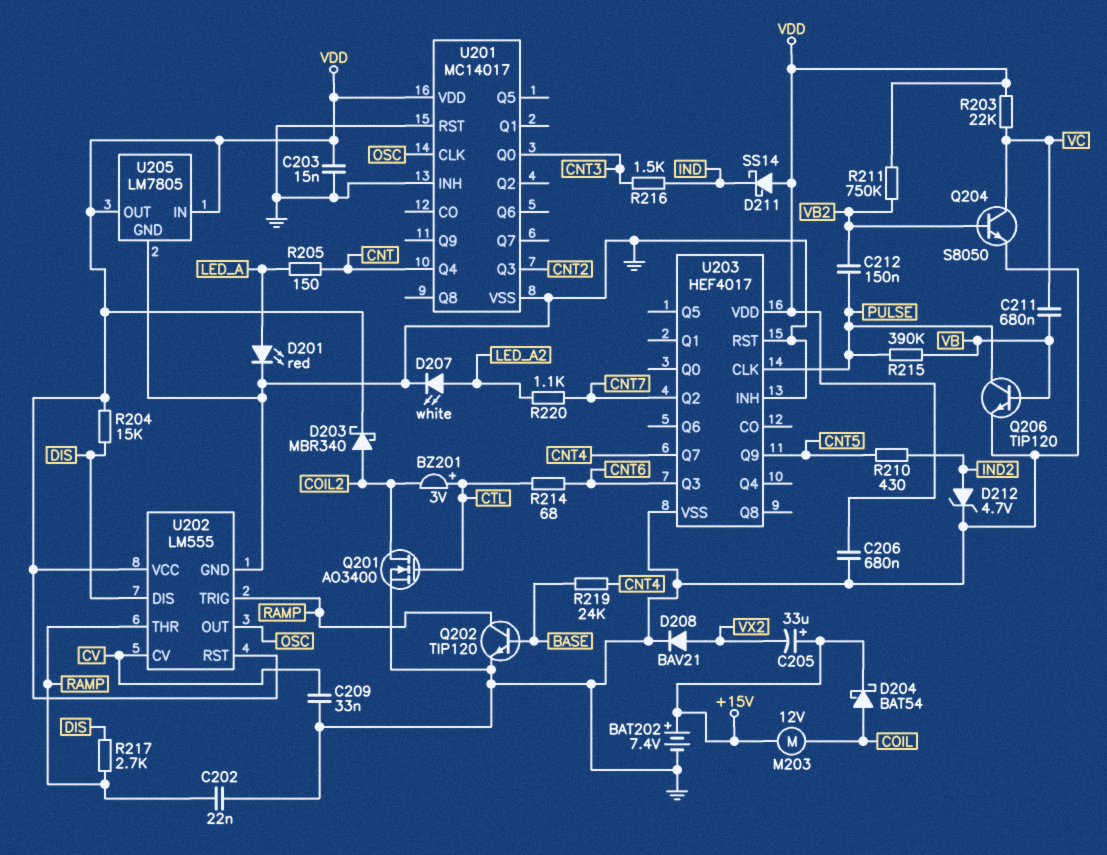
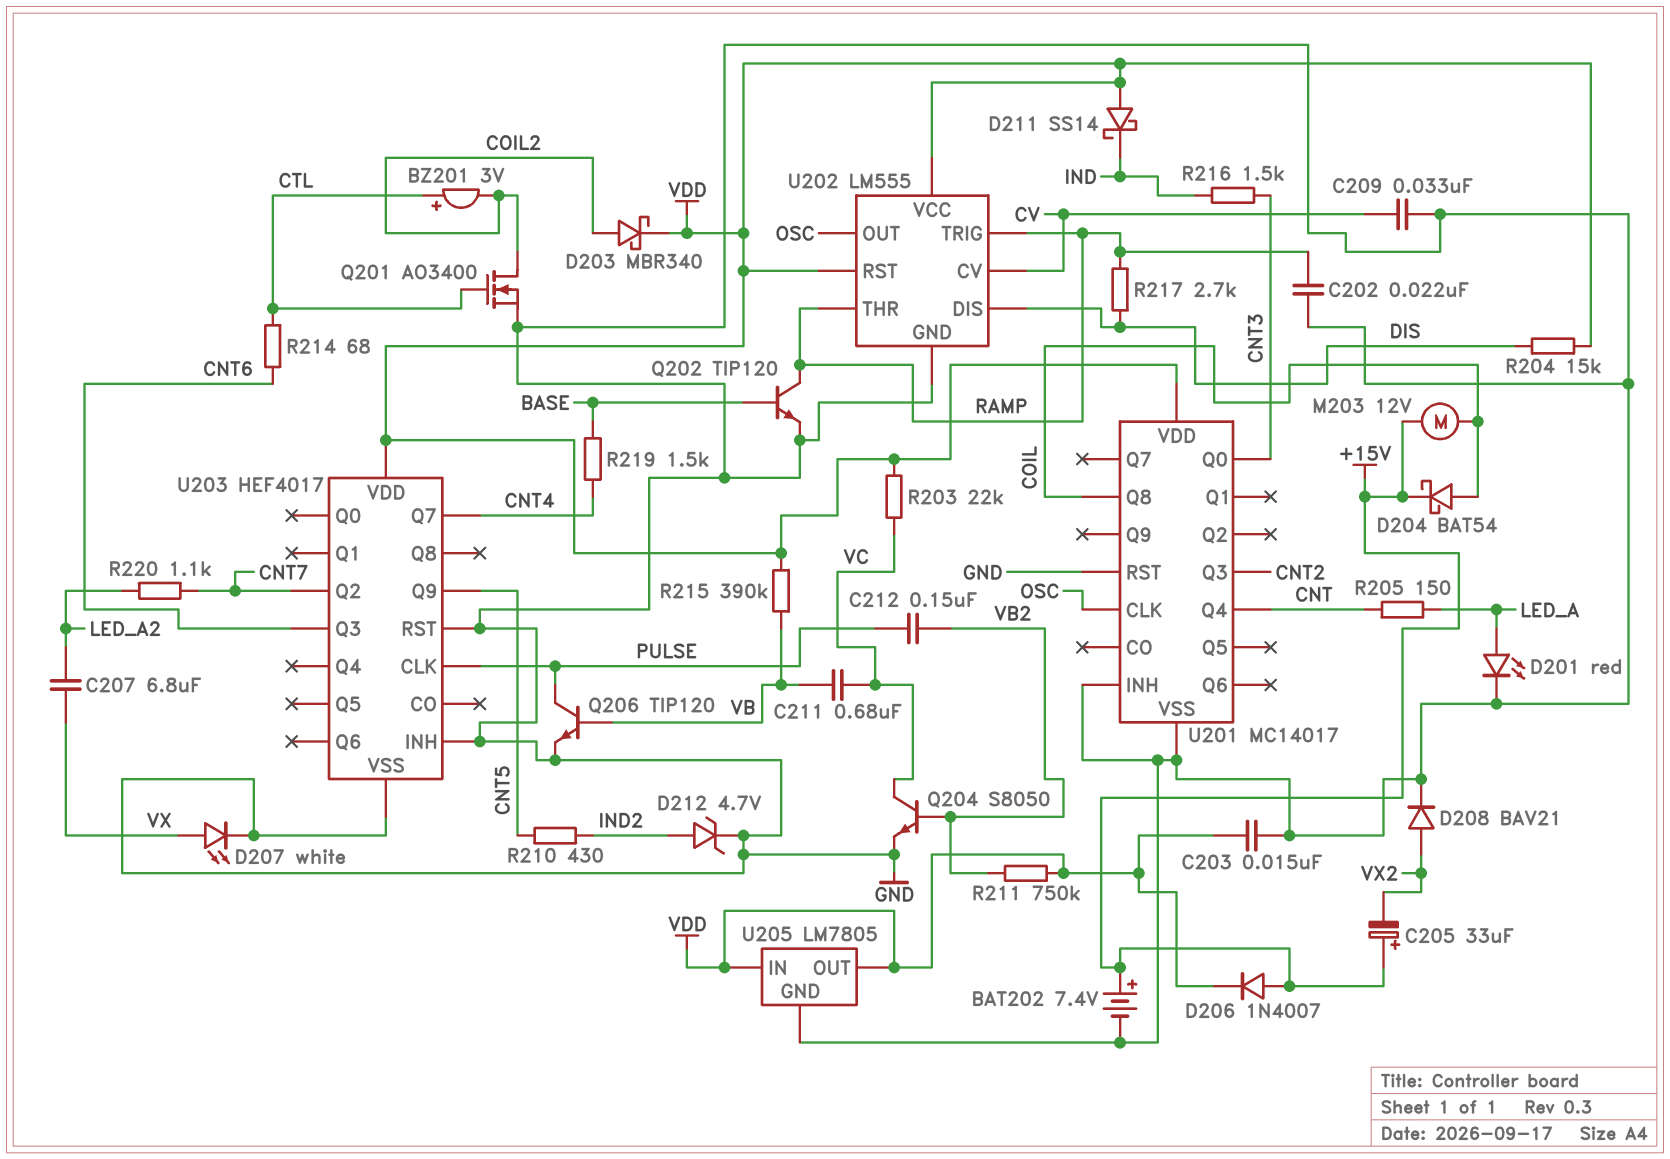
C206: 680nF (GND, VDD) -> none
C207: none -> 6.8uF (LED_A2, VX)
D206: none -> diode 1N4007 (A +15V, K VDD)
D207: LED white (A LED_A2, K GND) -> LED white (A VX, K GND)
R215: 390k (PULSE, VB) -> 390k (VB, VDD)
R219: 24k (BASE, CNT4) -> 1.5k (BASE, CNT4)
U201 pin Q8: none -> COIL

